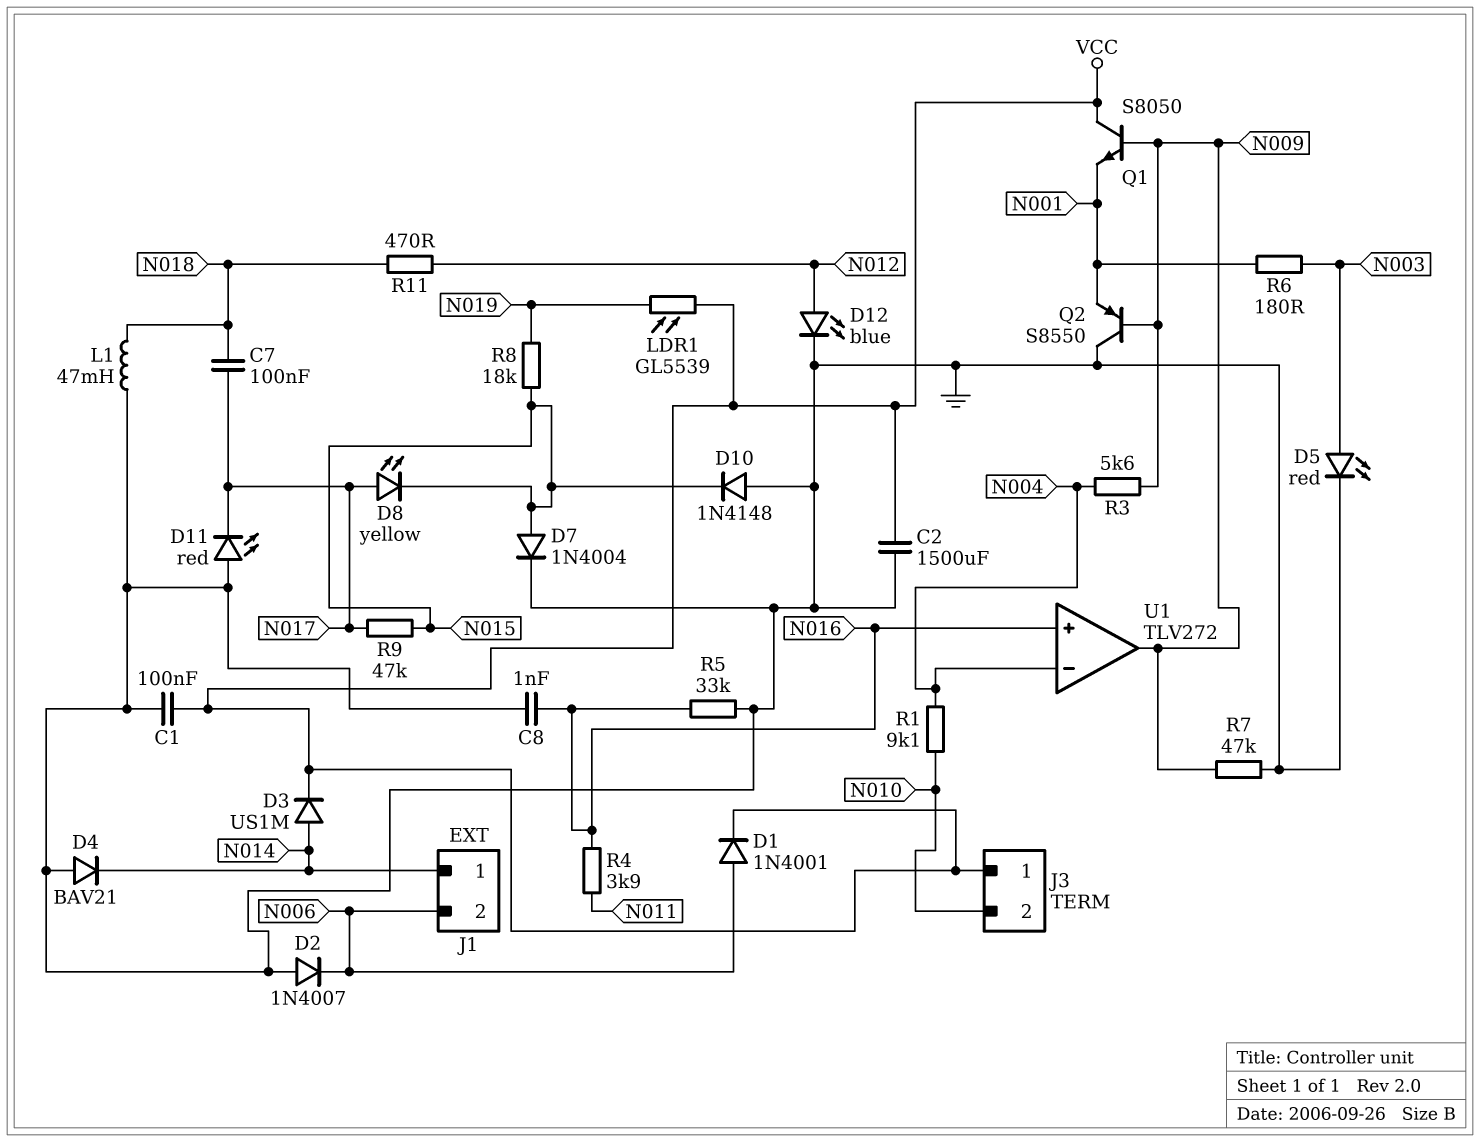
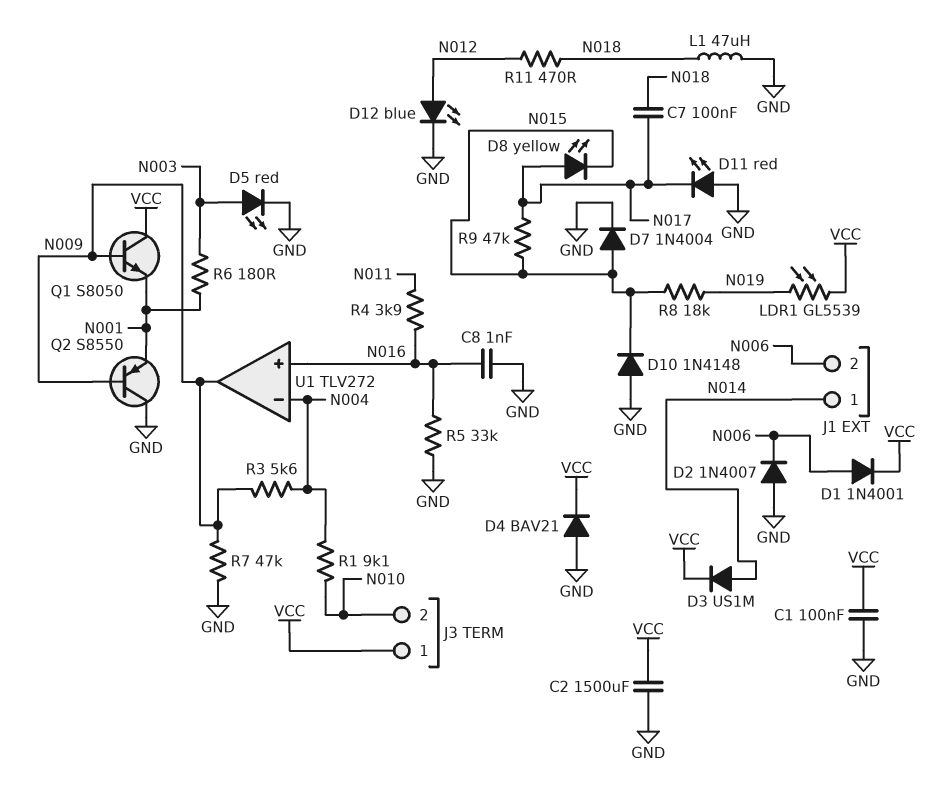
D4: diode BAV21 (A GND, K N014) -> diode BAV21 (A GND, K VCC)
L1: 47mH (GND, N018) -> 47uH (GND, N018)

